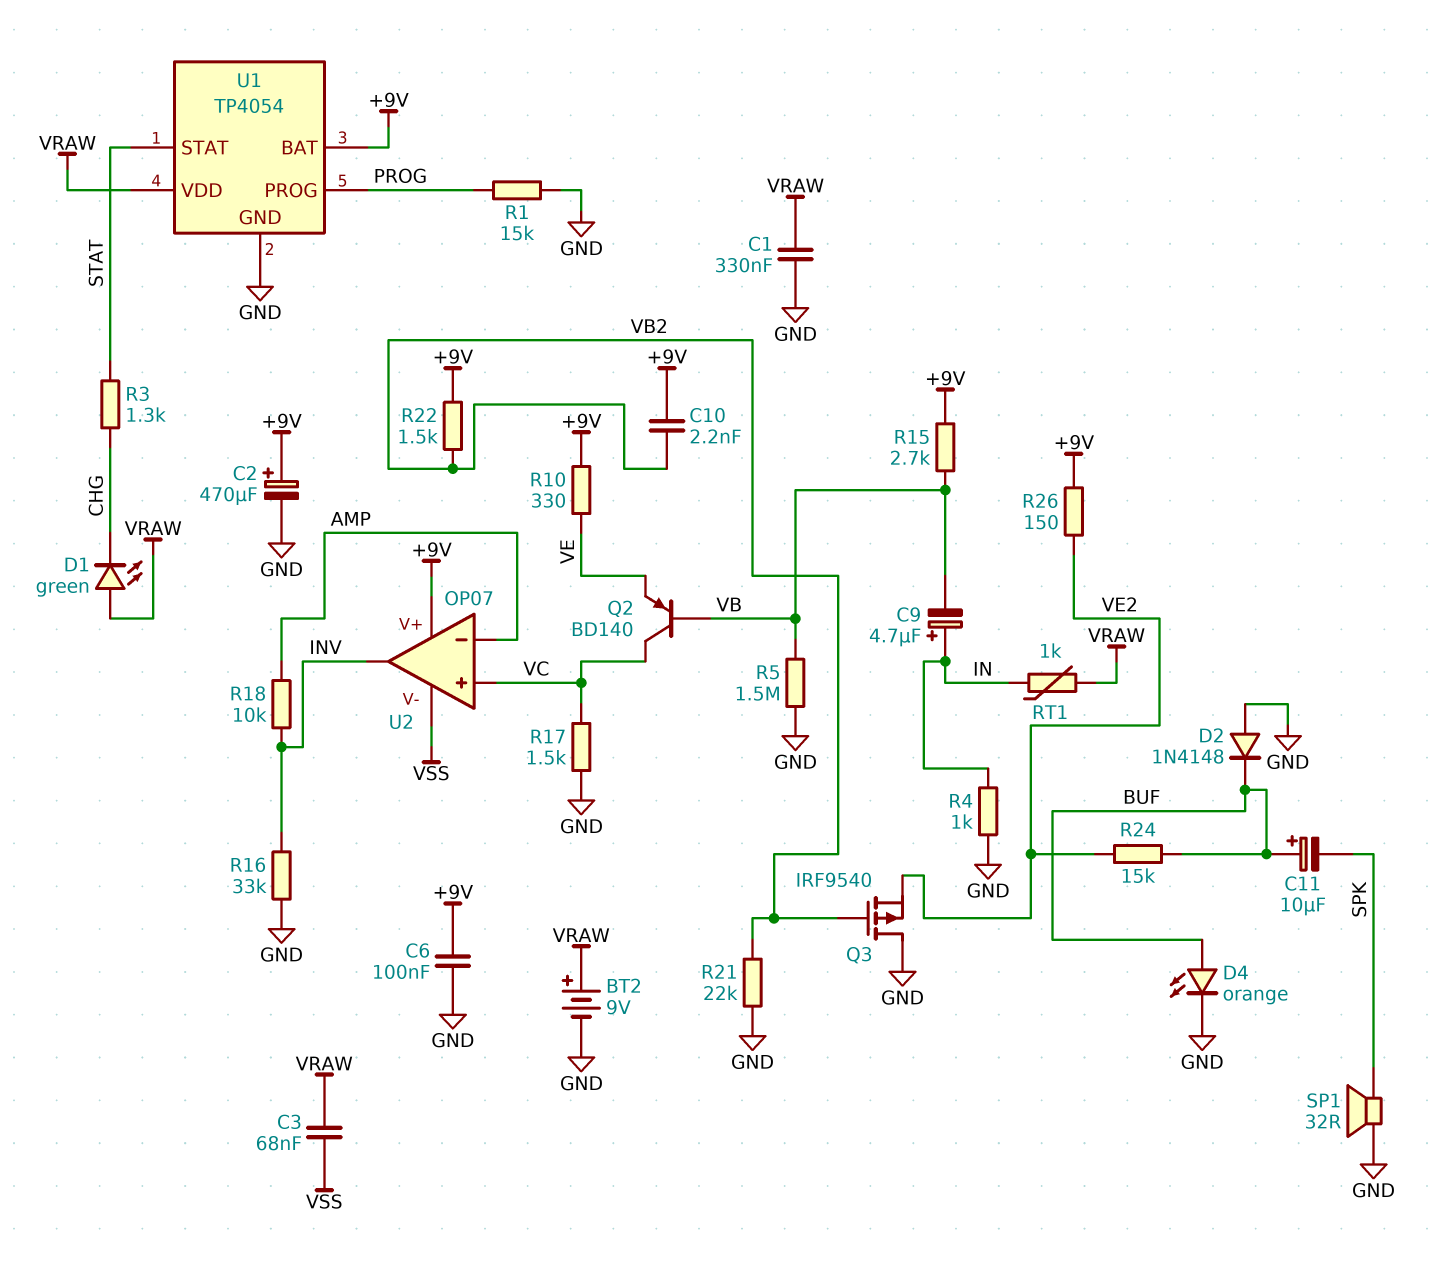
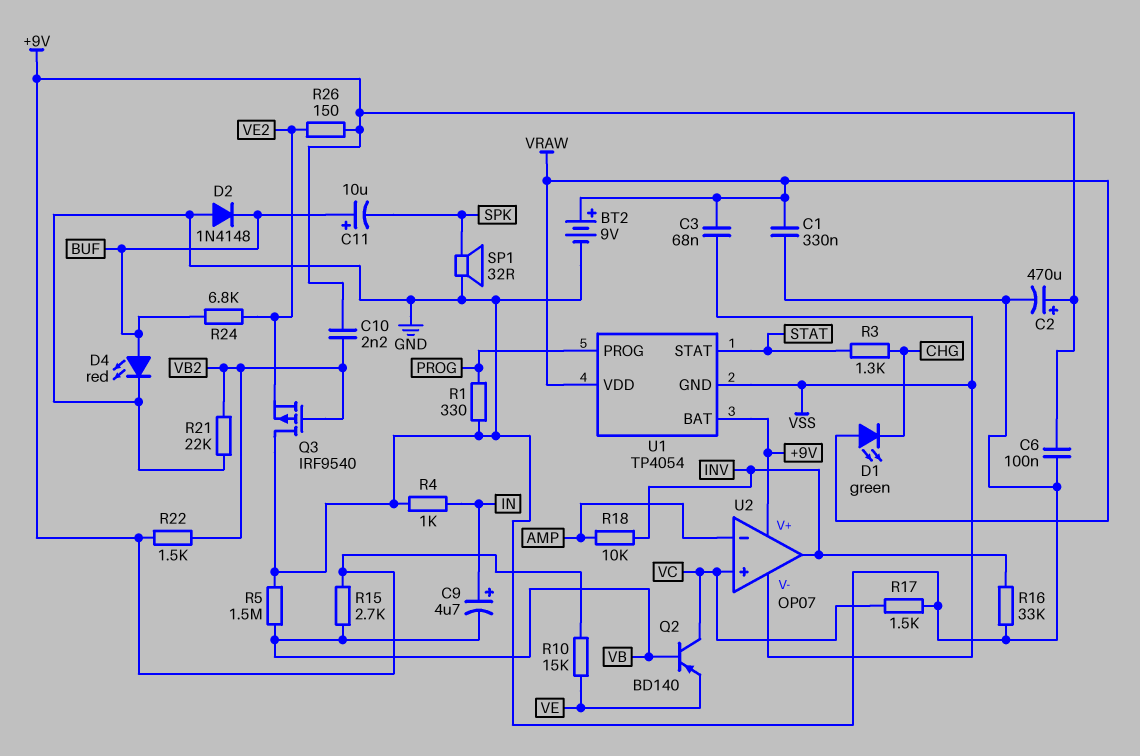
D4: LED orange (A BUF, K GND) -> LED red (A BUF, K GND)
R1: 15k (GND, PROG) -> 330 (GND, PROG)
R10: 330 (+9V, VE) -> 15k (+9V, VE)
R24: 15k (BUF, VE2) -> 6.8k (BUF, VE2)
RT1: 1k (IN, VRAW) -> none
U1 pin GND: GND -> VSS

